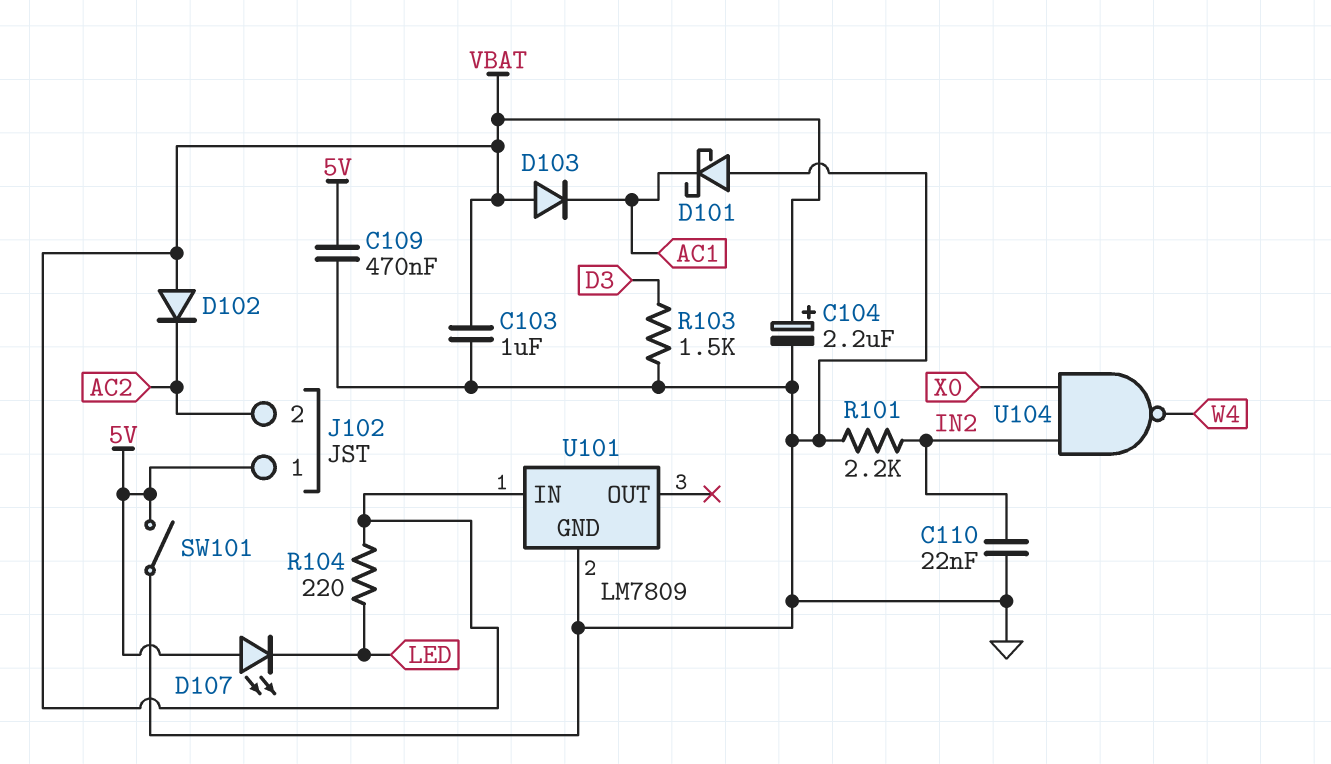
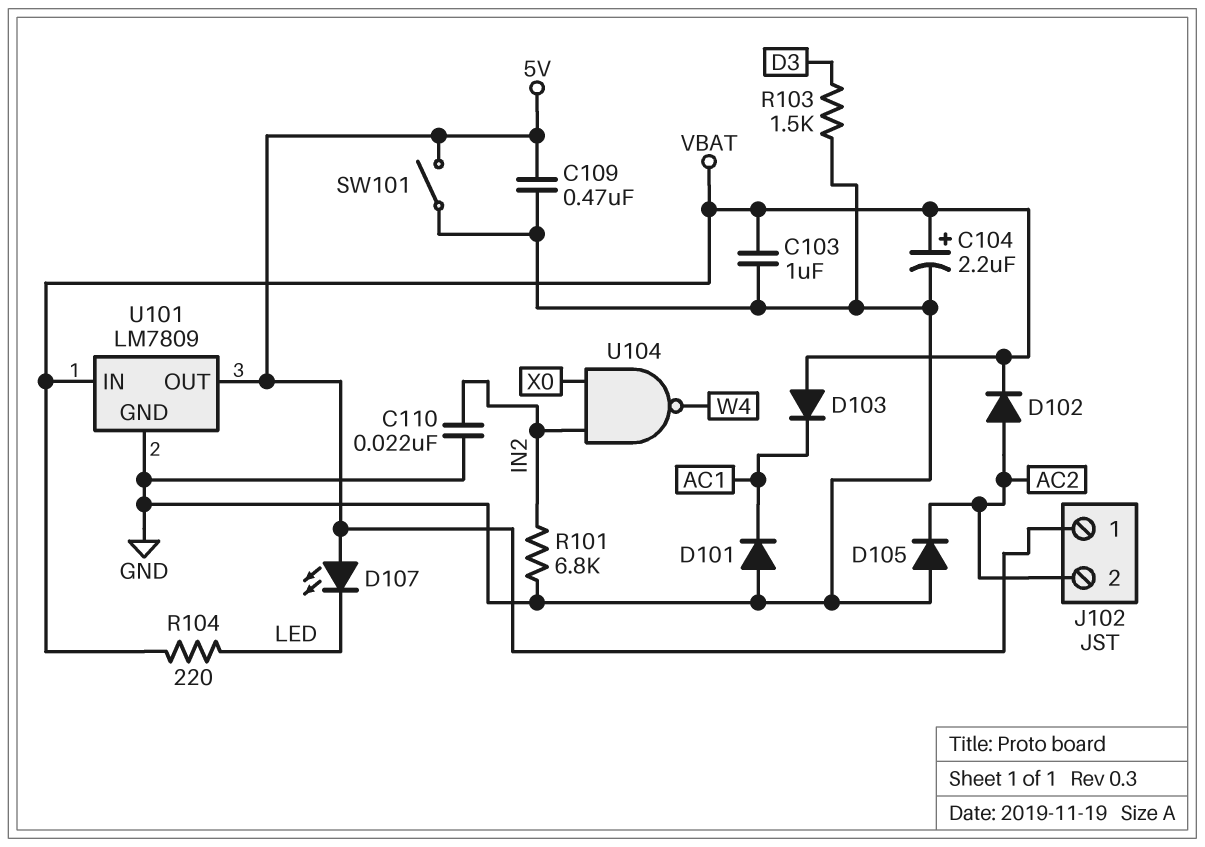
D101: schottky (A GND, K AC1) -> diode (A GND, K AC1)
D102: diode (A VBAT, K AC2) -> diode (A AC2, K VBAT)
D105: none -> diode (A GND, K AC2)
R101: 2.2k (GND, IN2) -> 6.8k (GND, IN2)
U101 pin OUT: none -> 5V

